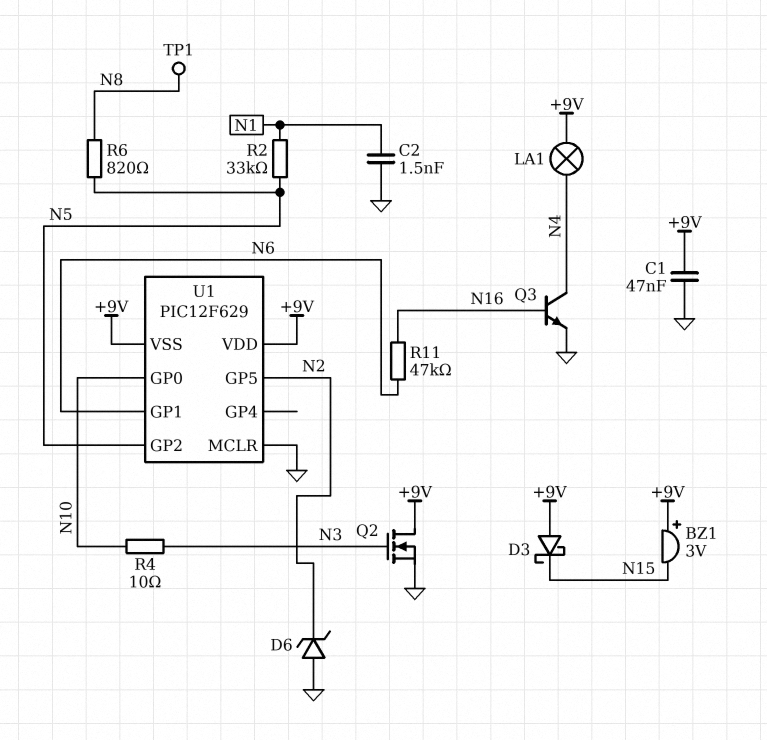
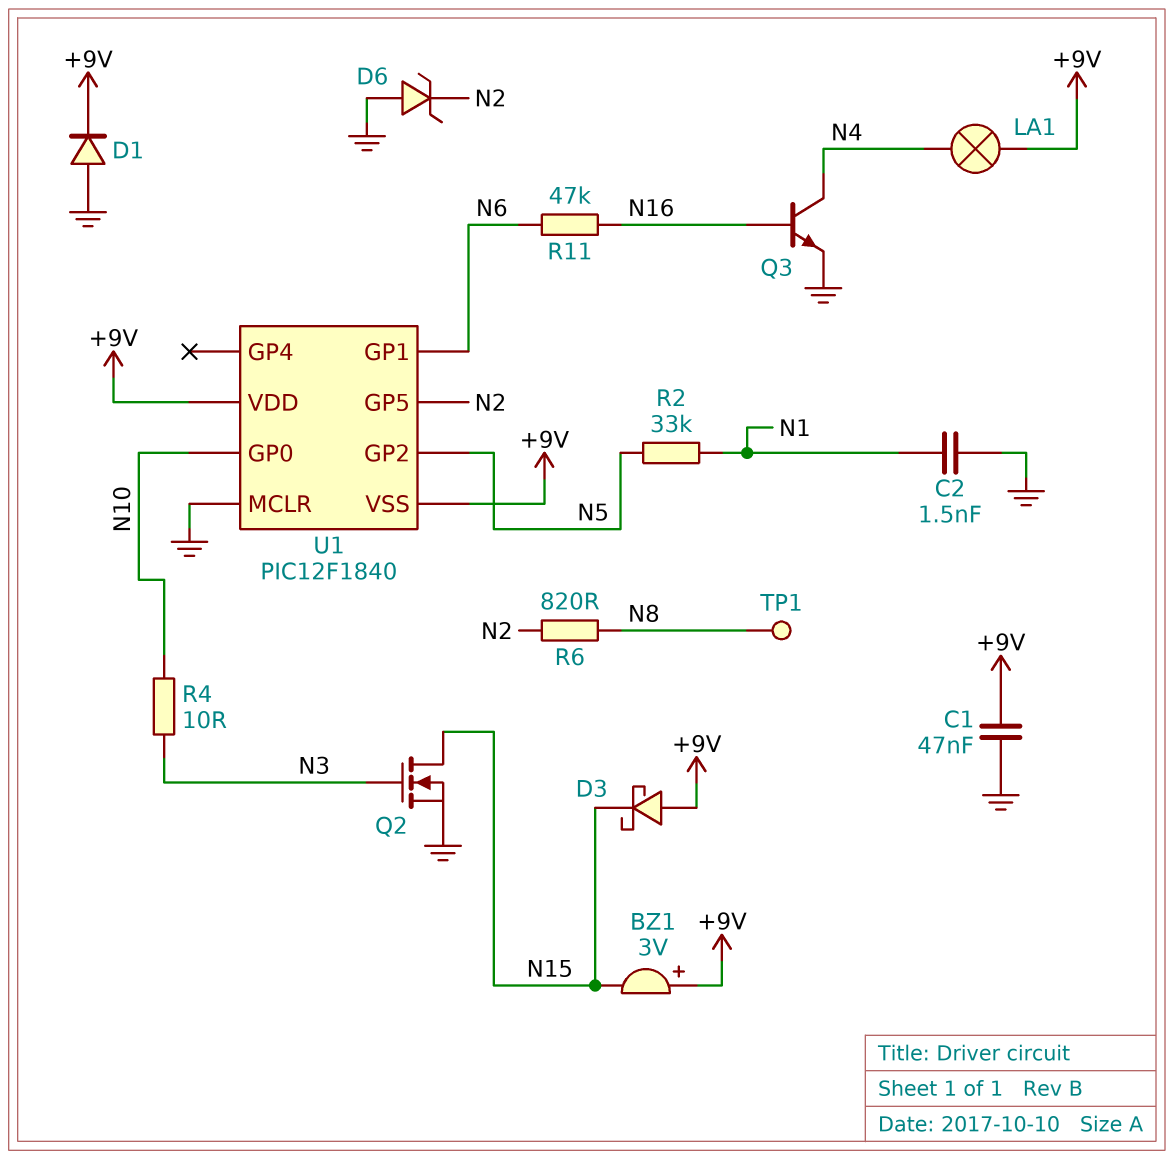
D1: none -> diode (A GND, K +9V)
Q2: NMOS (G N3, D +9V, S GND) -> NMOS (G N3, D N15, S GND)
R6: 820 (N5, N8) -> 820 (N2, N8)
U1: PIC12F629 -> PIC12F1840

